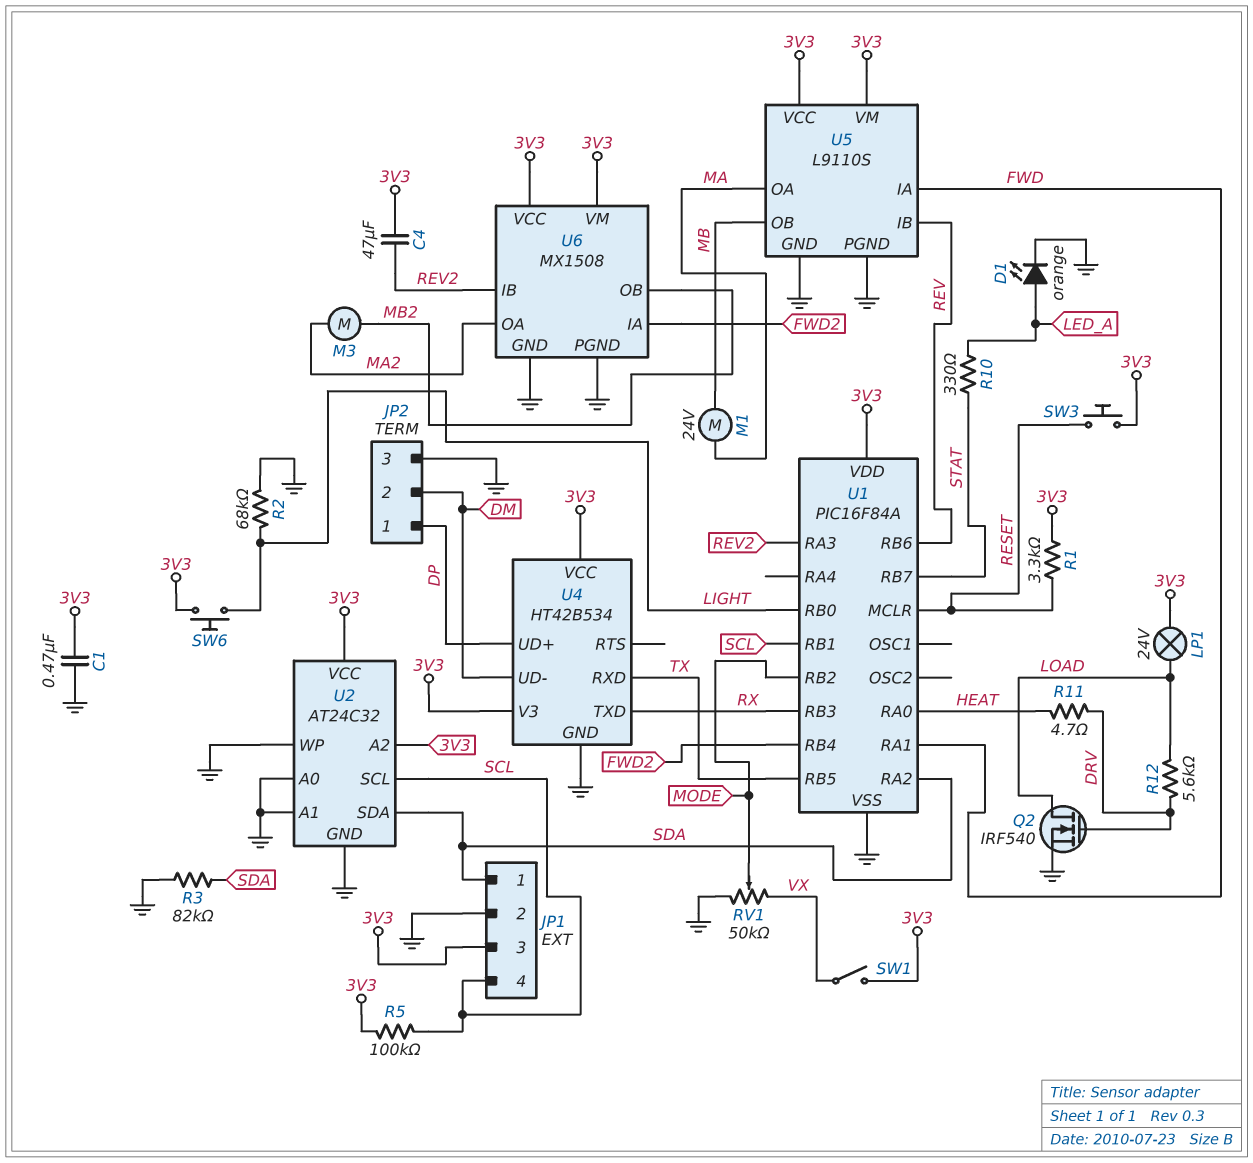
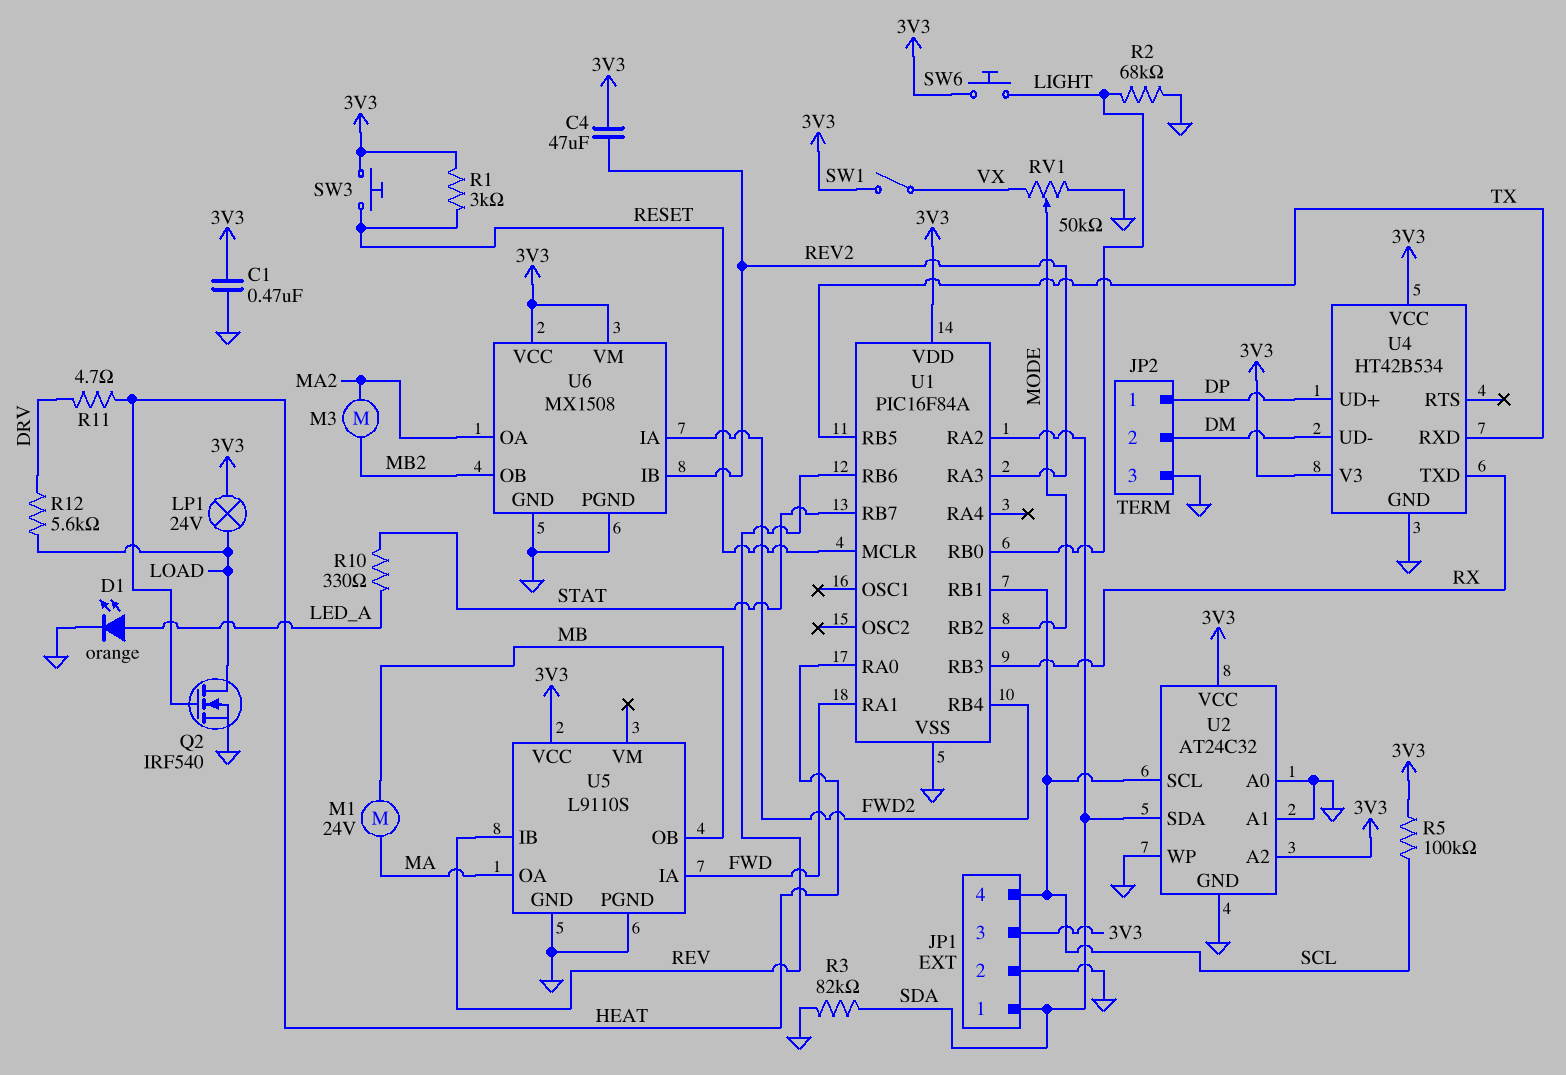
Q2: NMOS IRF540 (G DRV, D LOAD, S GND) -> NMOS IRF540 (G HEAT, D LOAD, S GND)
R1: 3.3k (3V3, RESET) -> 3k (3V3, RESET)
U5 pin VM: 3V3 -> none

